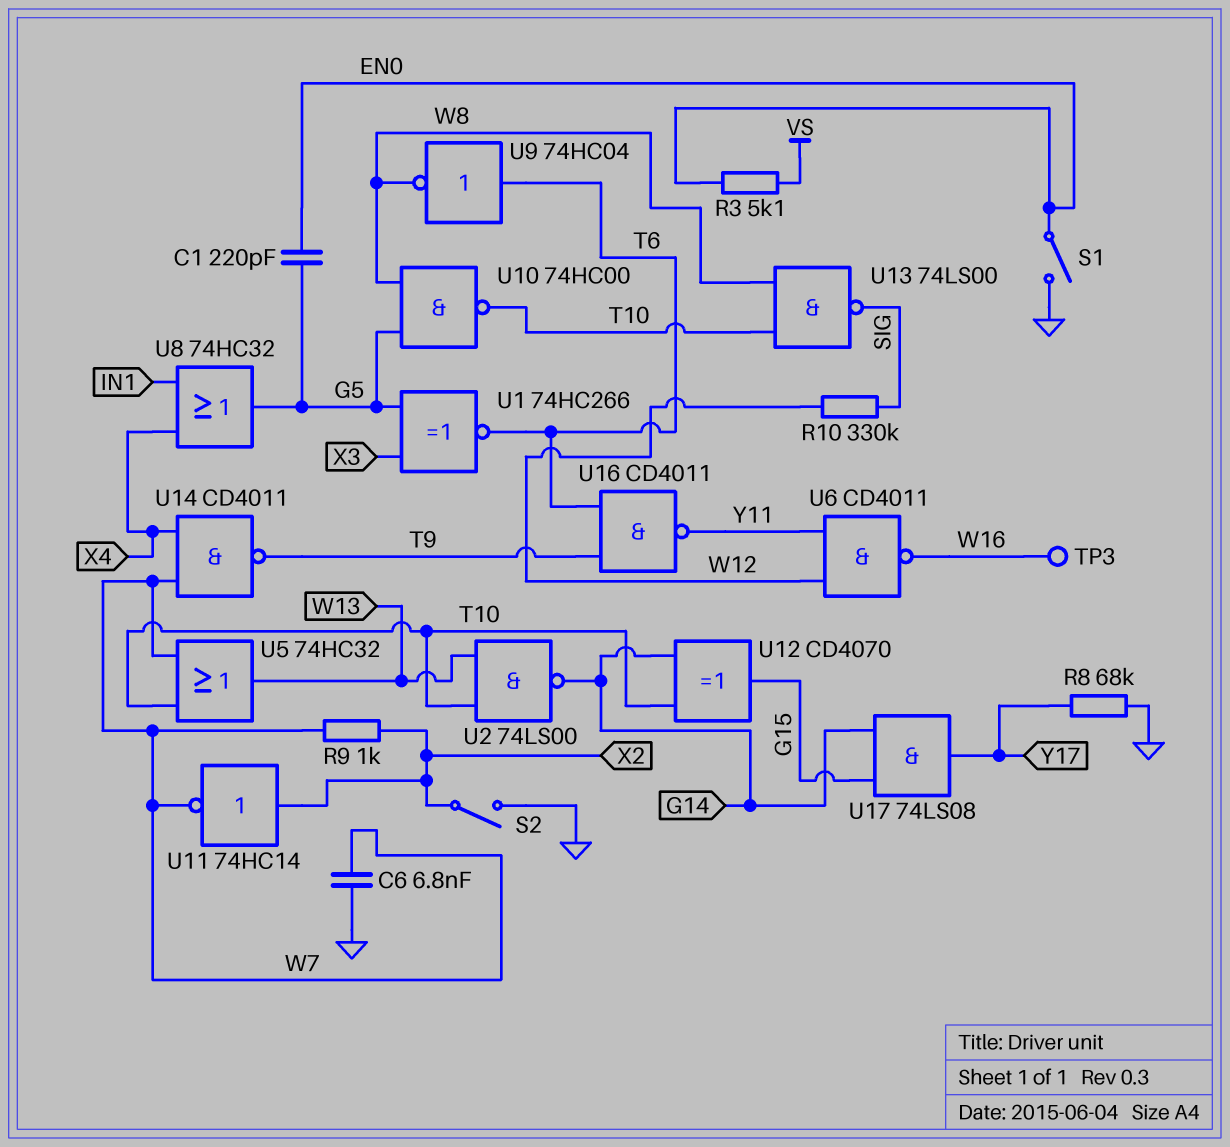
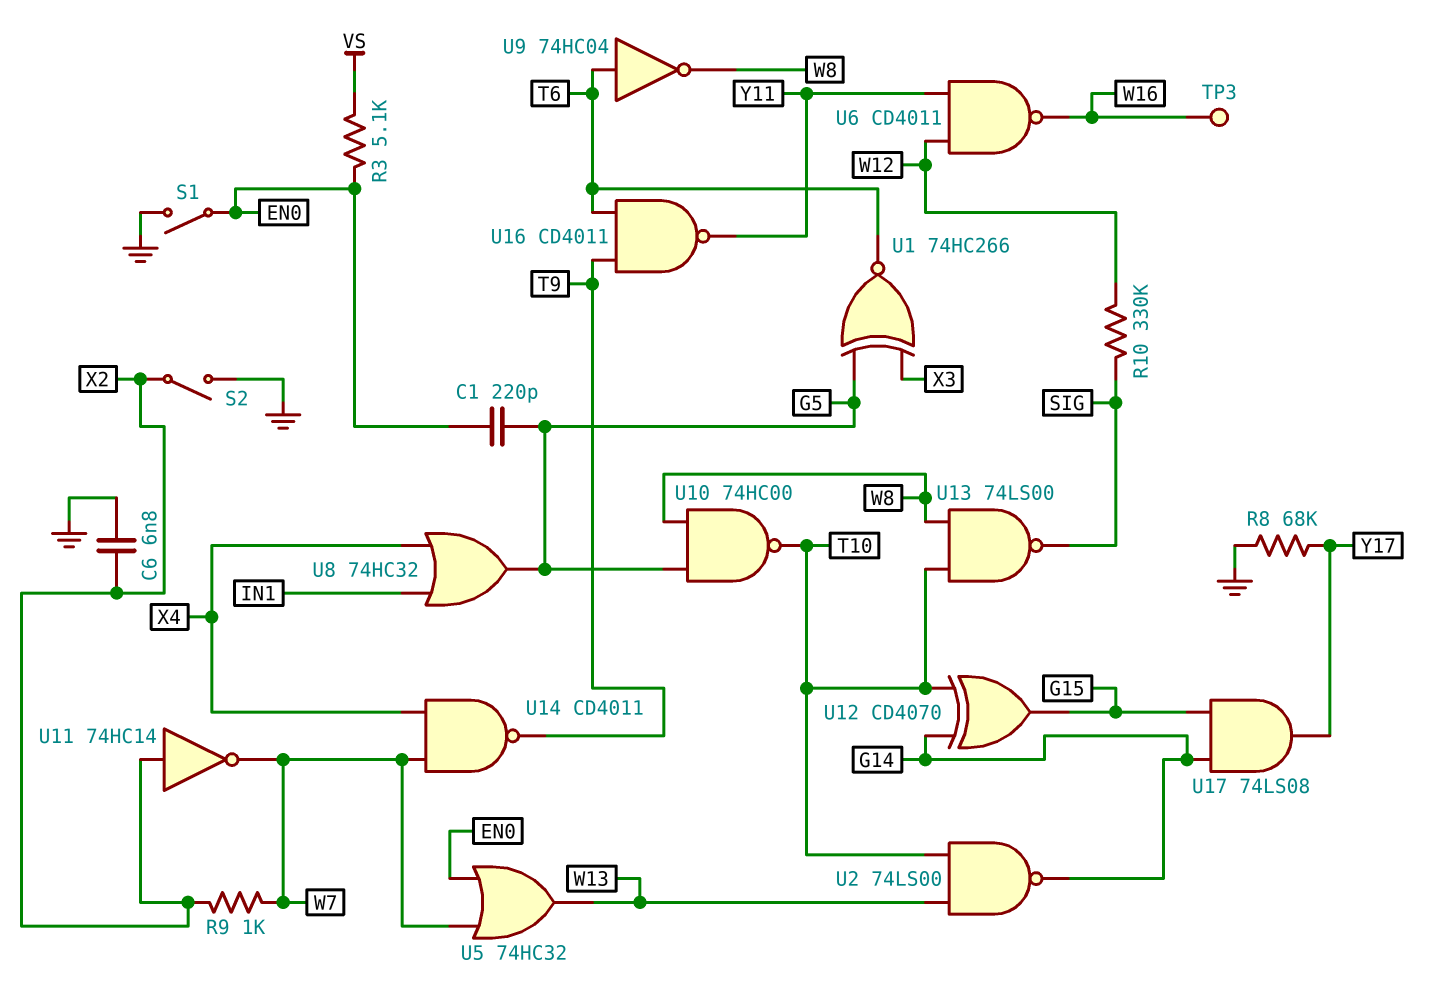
C6: 6.8nF (GND, W7) -> 6.8nF (GND, X2)
U5: OR 74HC32 (in T10, in W7, out W13) -> OR 74HC32 (in EN0, in W7, out W13)

